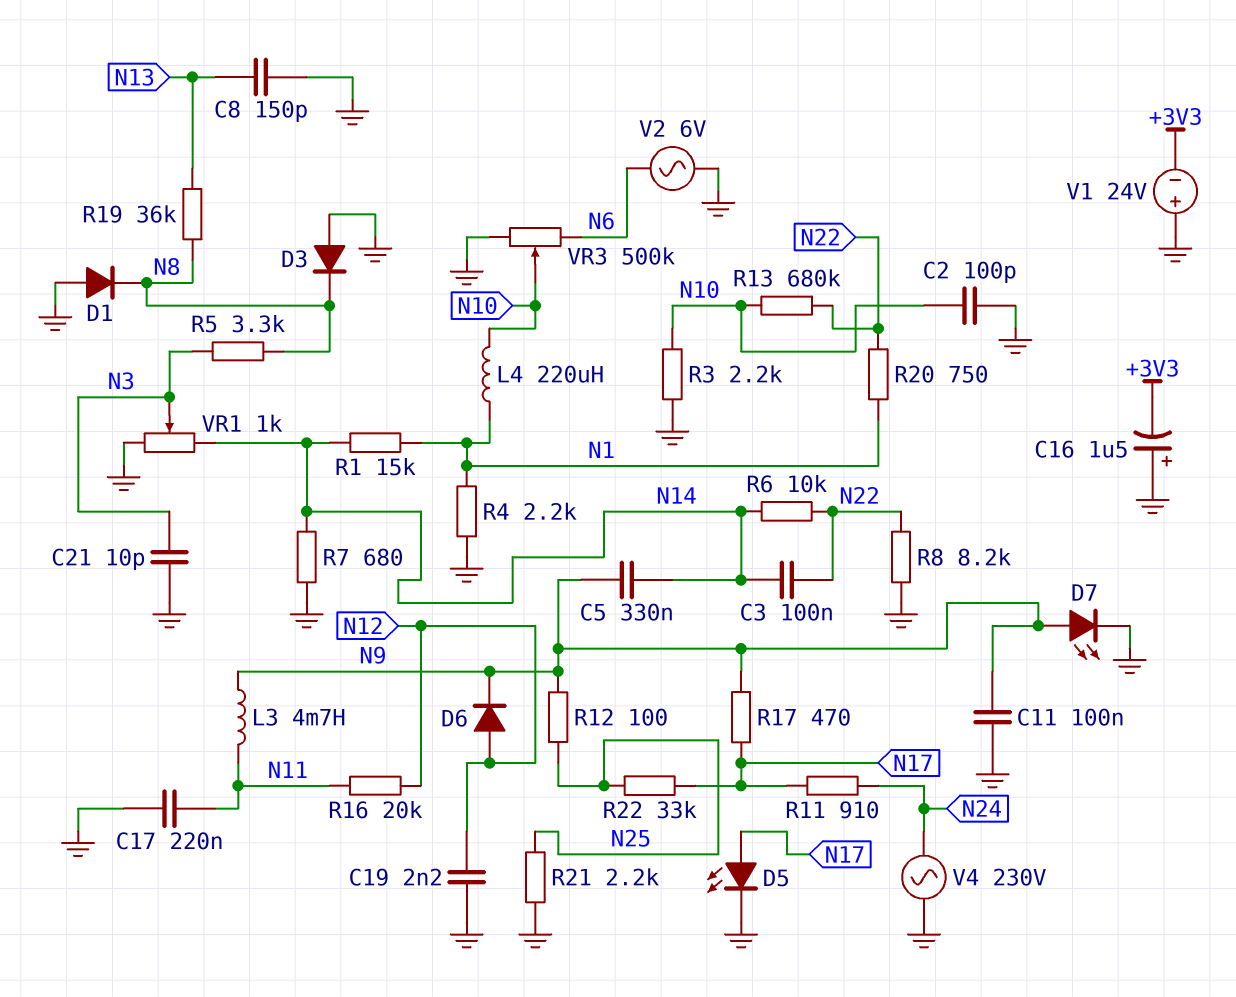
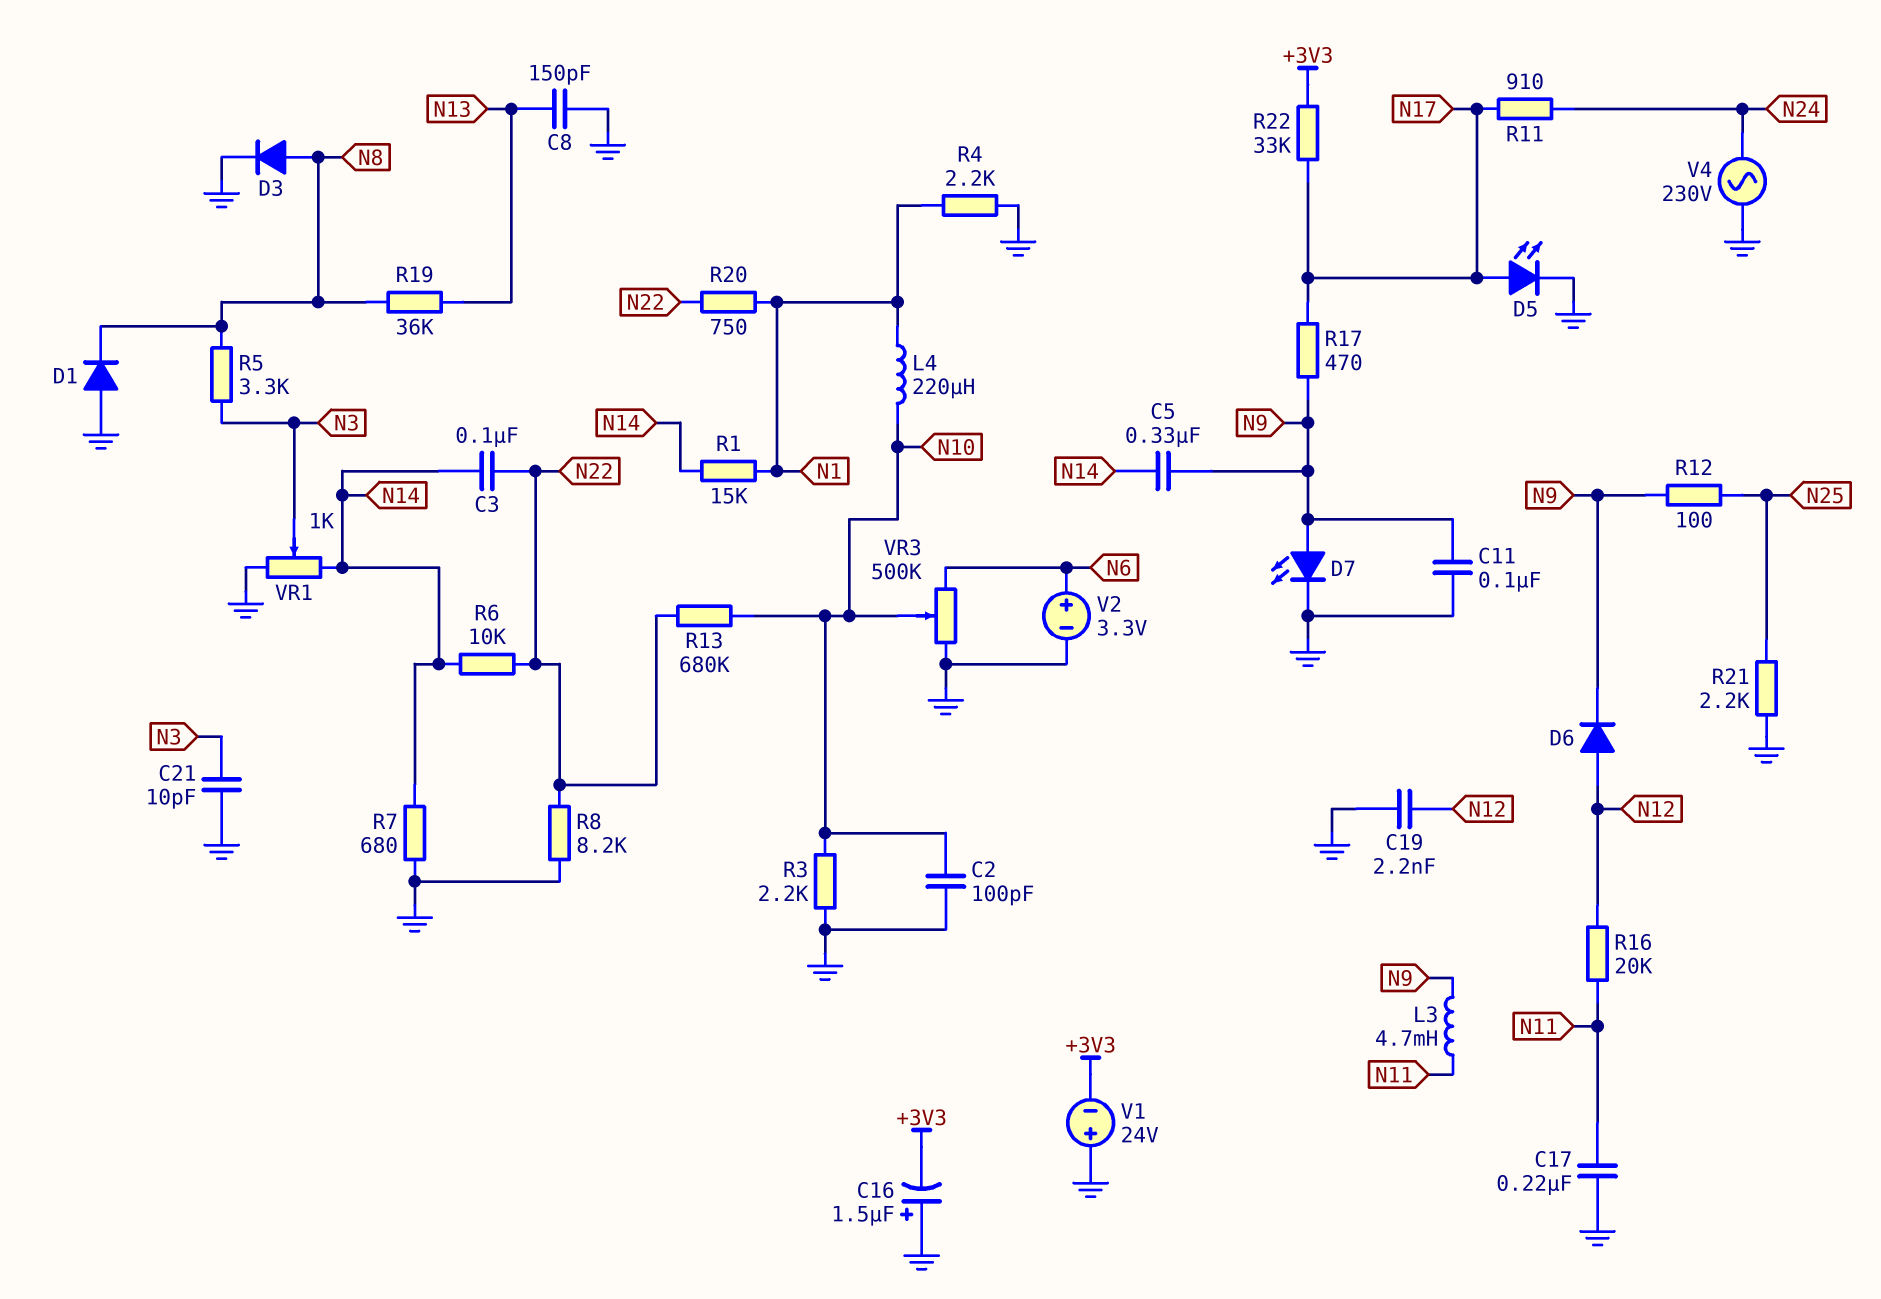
D3: diode (A GND, K N8) -> diode (A N8, K GND)
R22: 33k (N17, N25) -> 33k (+3V3, N17)
V2: AC 6V (GND, N6) -> 3.3V (plus N6, minus GND)

